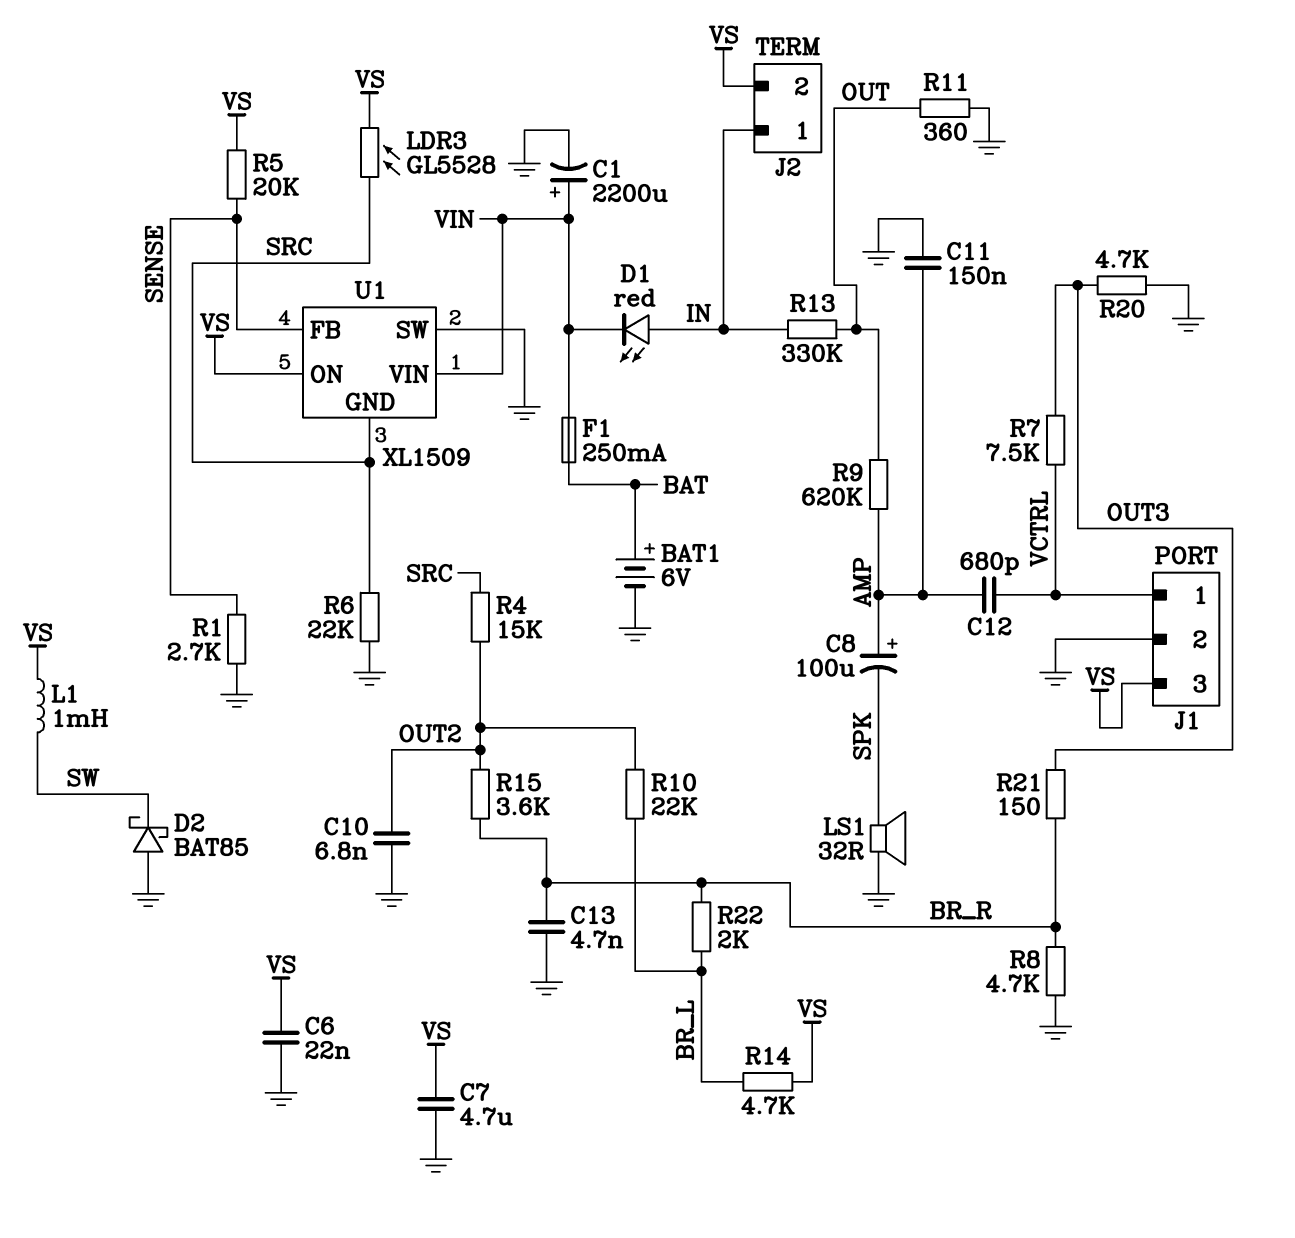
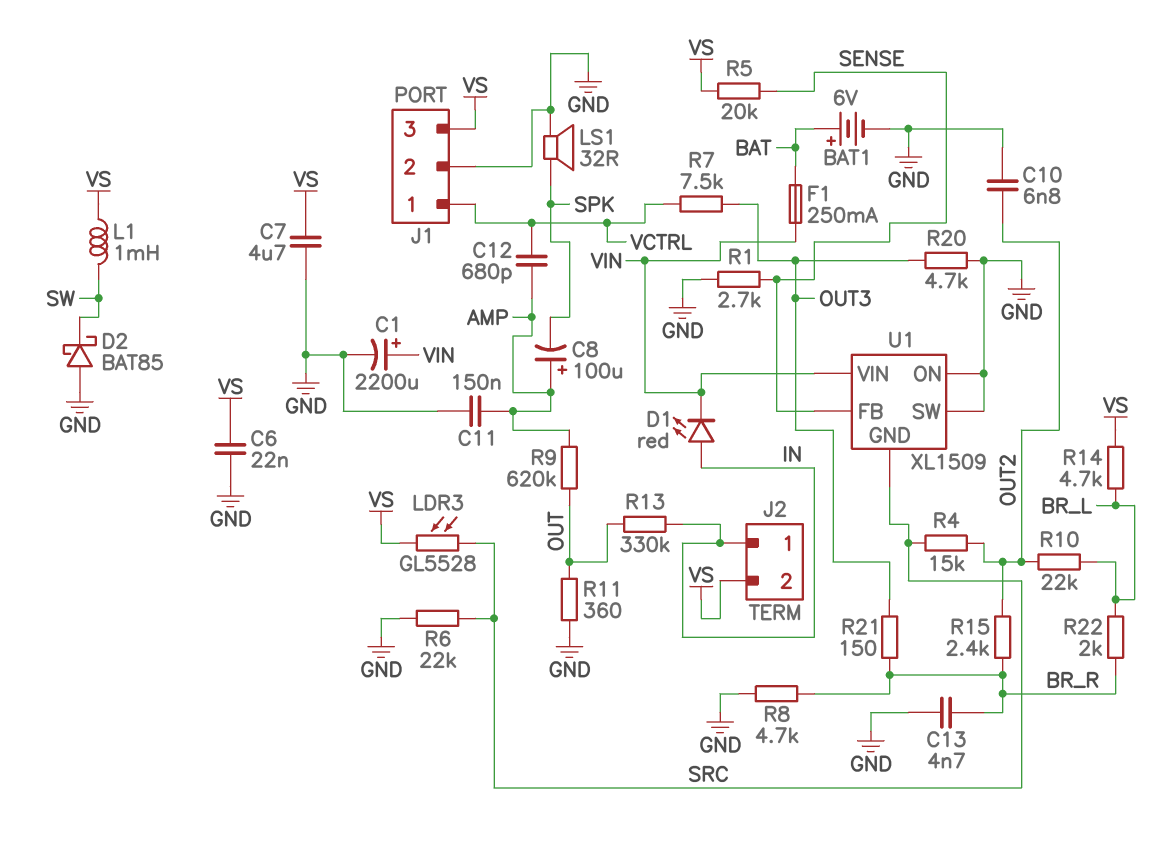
R15: 3.6k (BR_R, OUT2) -> 2.4k (BR_R, OUT2)
U1 pin ON: VS -> GND

